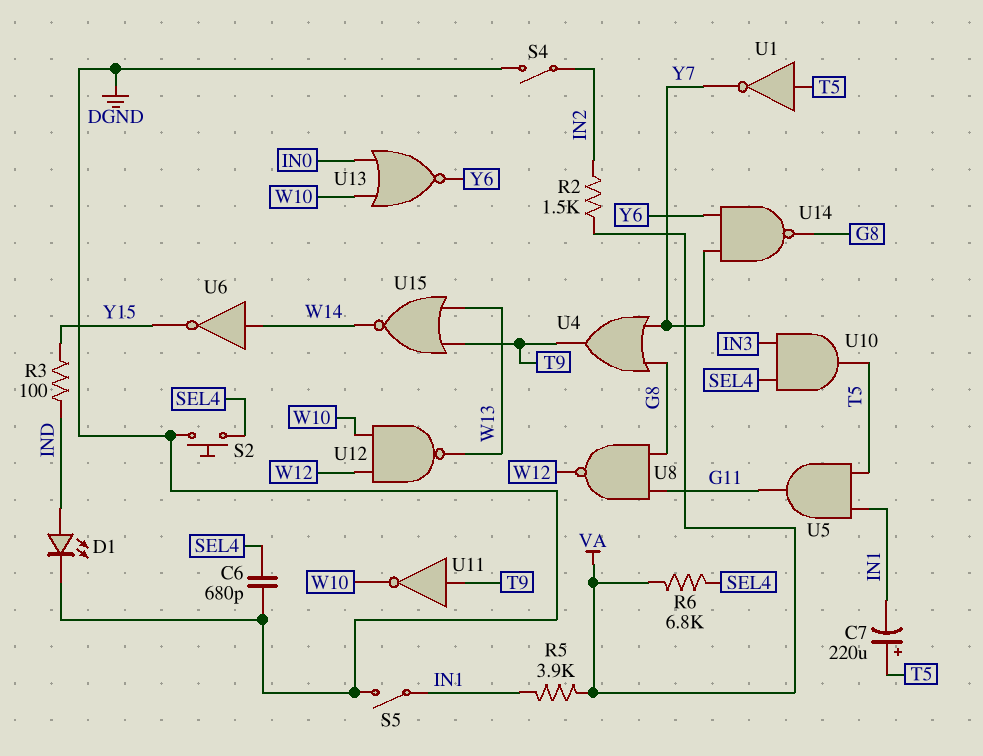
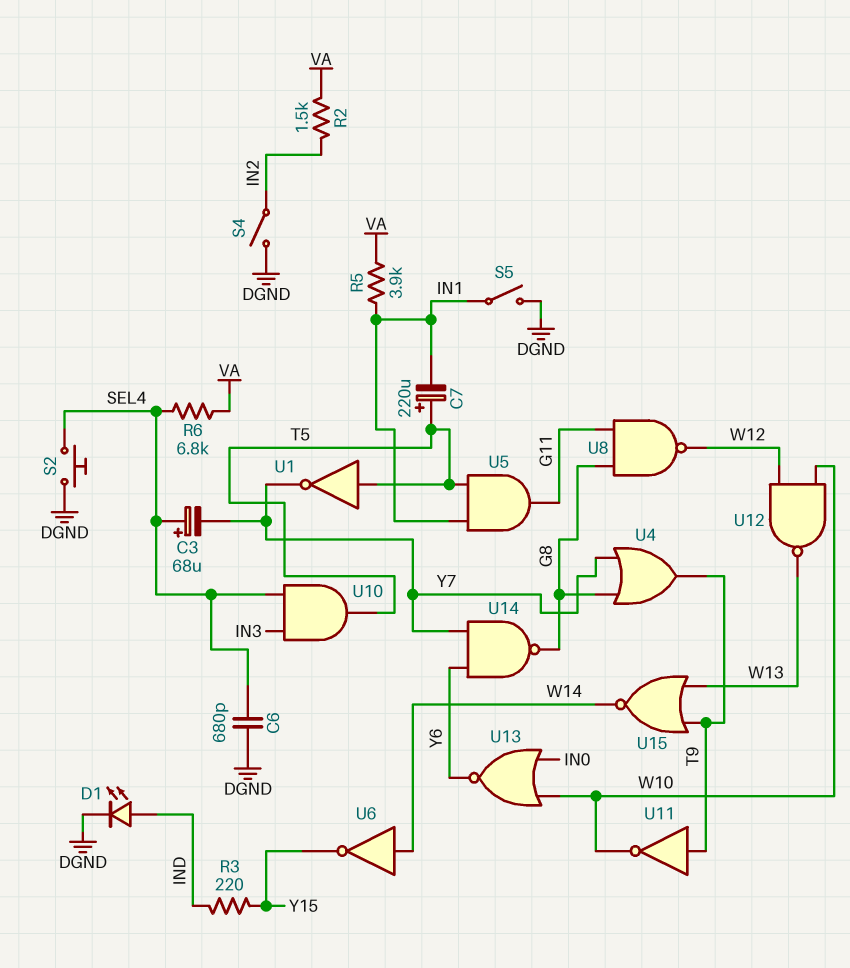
C3: none -> 68uF (plus SEL4, minus Y7)
R3: 100 (IND, Y15) -> 220 (IND, Y15)

